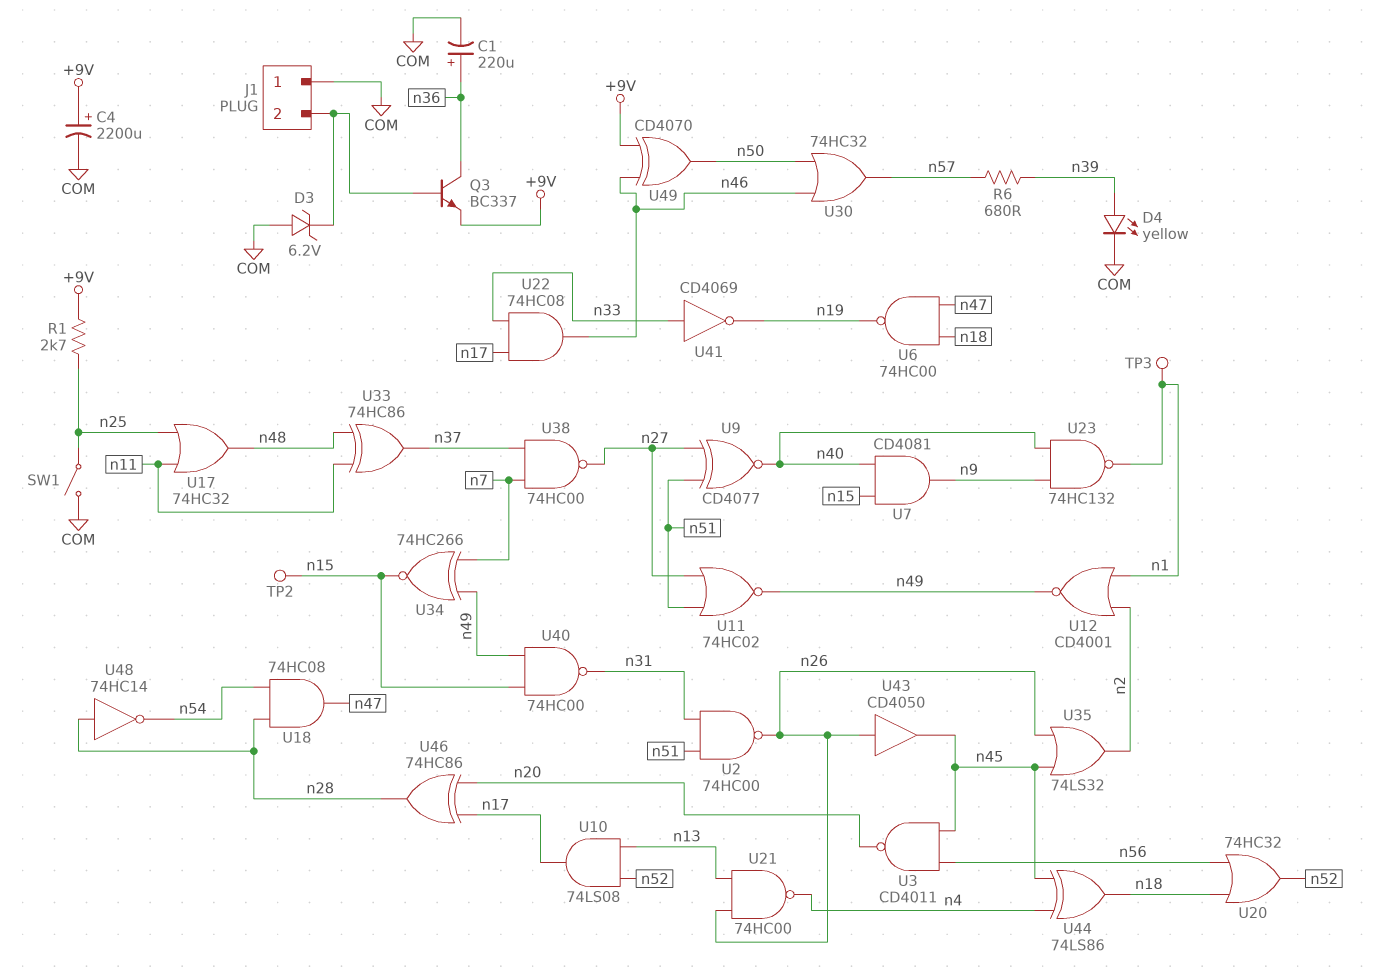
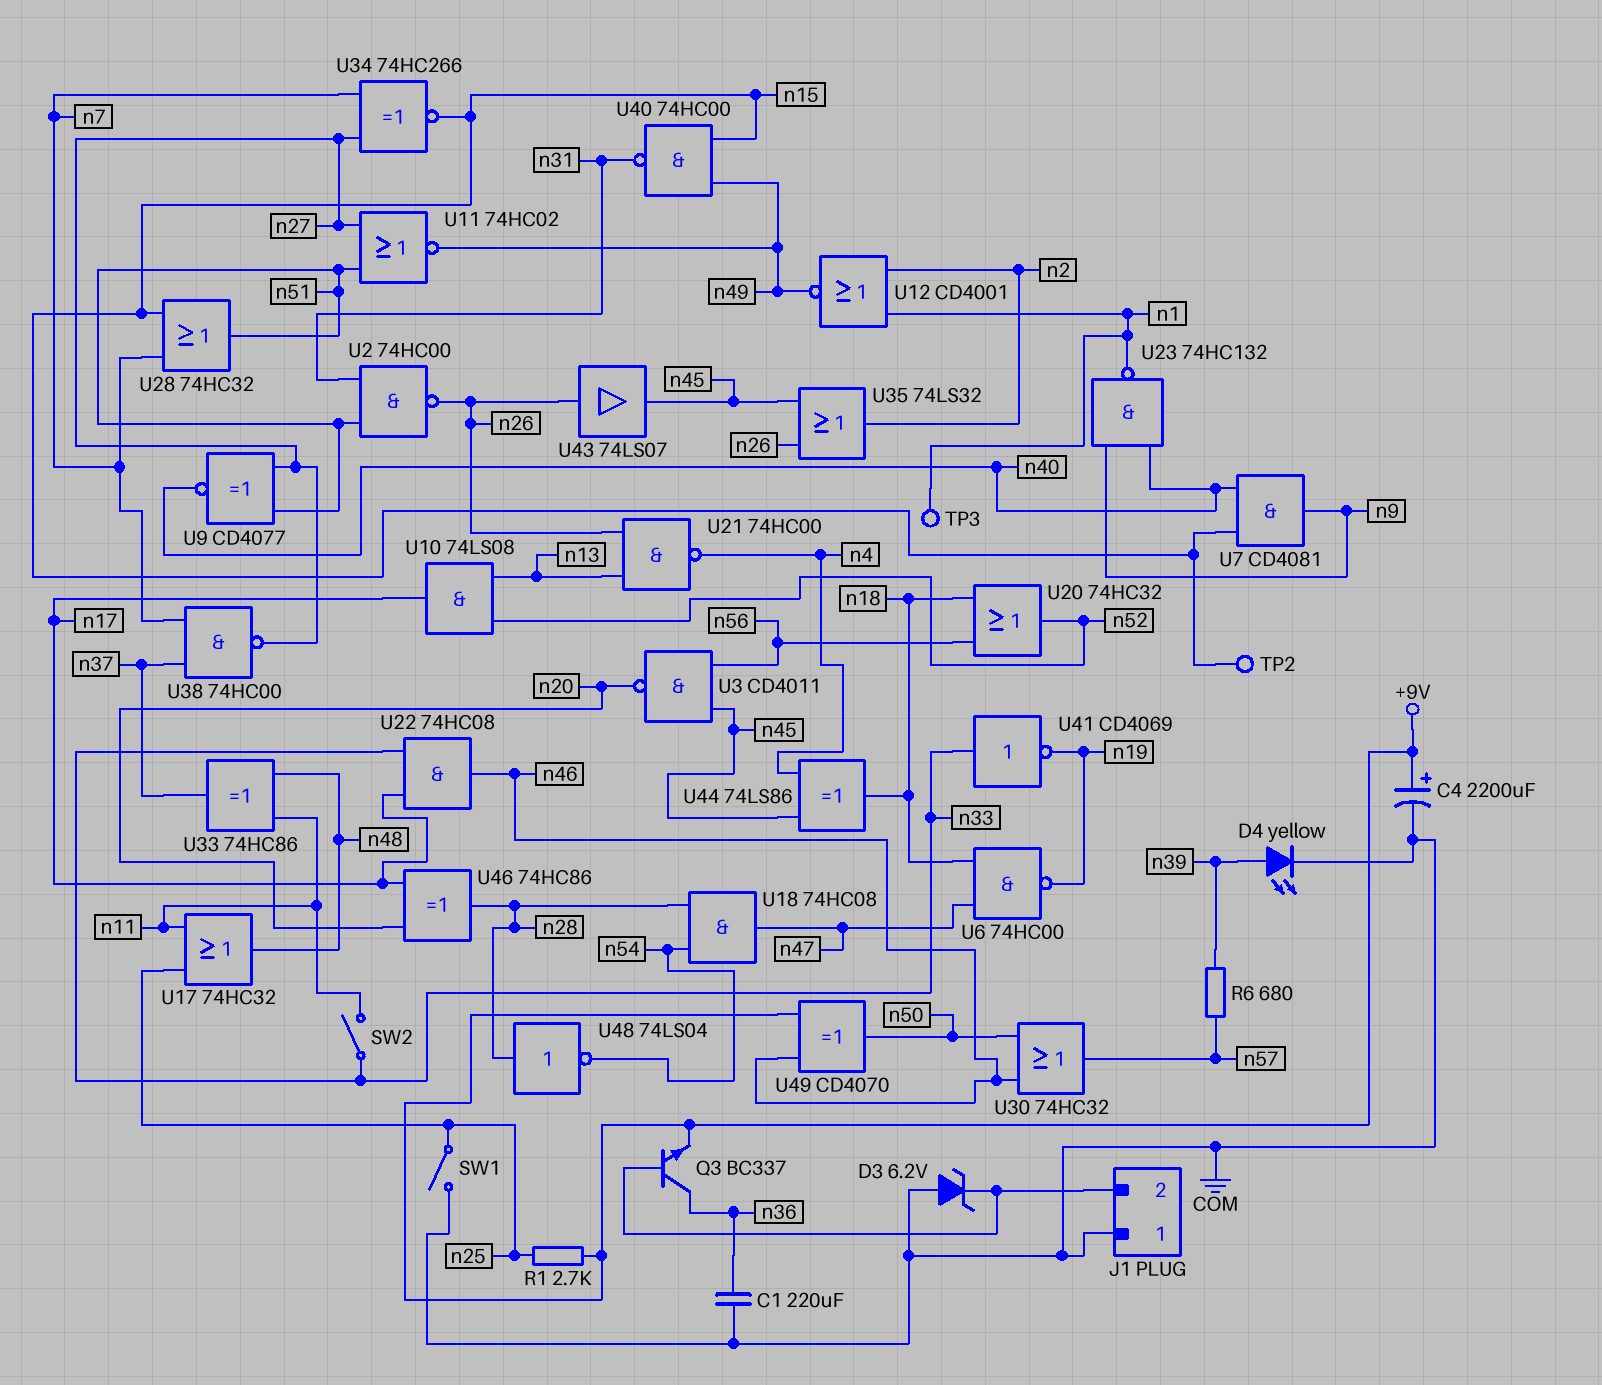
C1: 220uF (plus n36, minus COM) -> 220uF (COM, n36)
SW2: none -> switch (n11, n33)
U28: none -> OR 74HC32 (in n7, in n15, out n51)
U34: XNOR 74HC266 (in n7, in n49, out n15) -> XNOR 74HC266 (in n7, in n27, out n15)
U43: buffer CD4050 (in n26, out n45) -> buffer 74LS07 (in n26, out n45)
U48: NOT 74HC14 (in n28, out n54) -> NOT 74LS04 (in n28, out n54)

